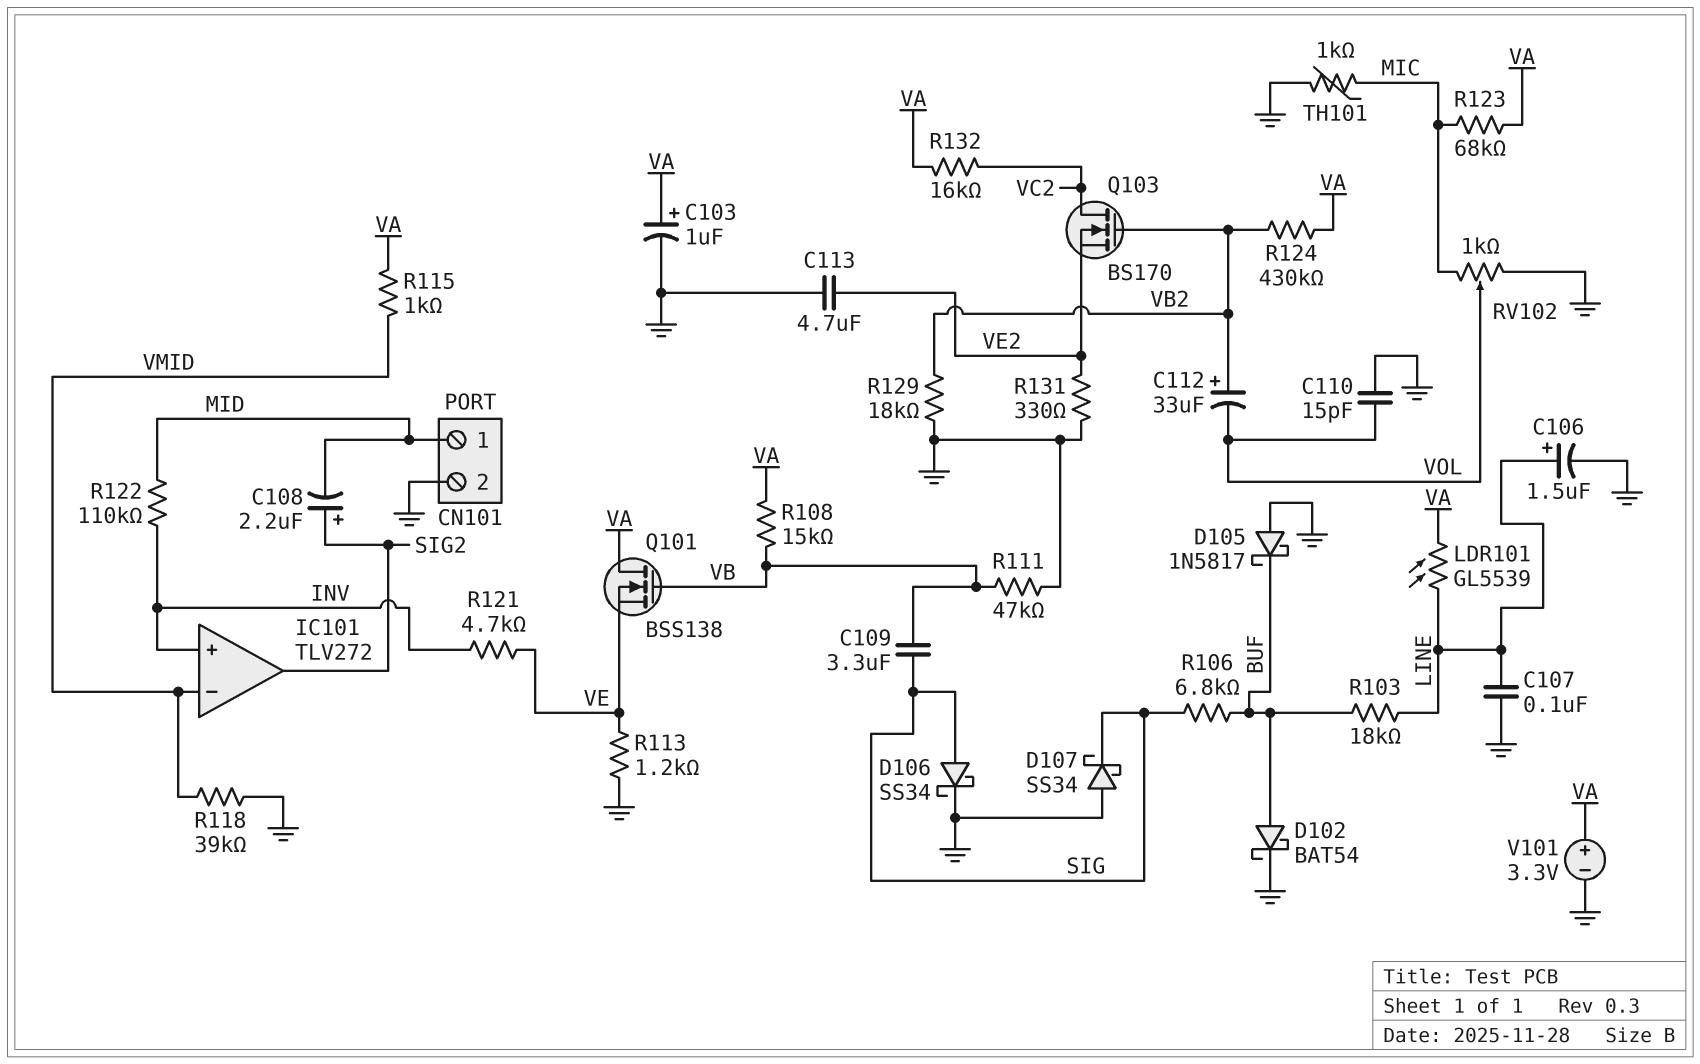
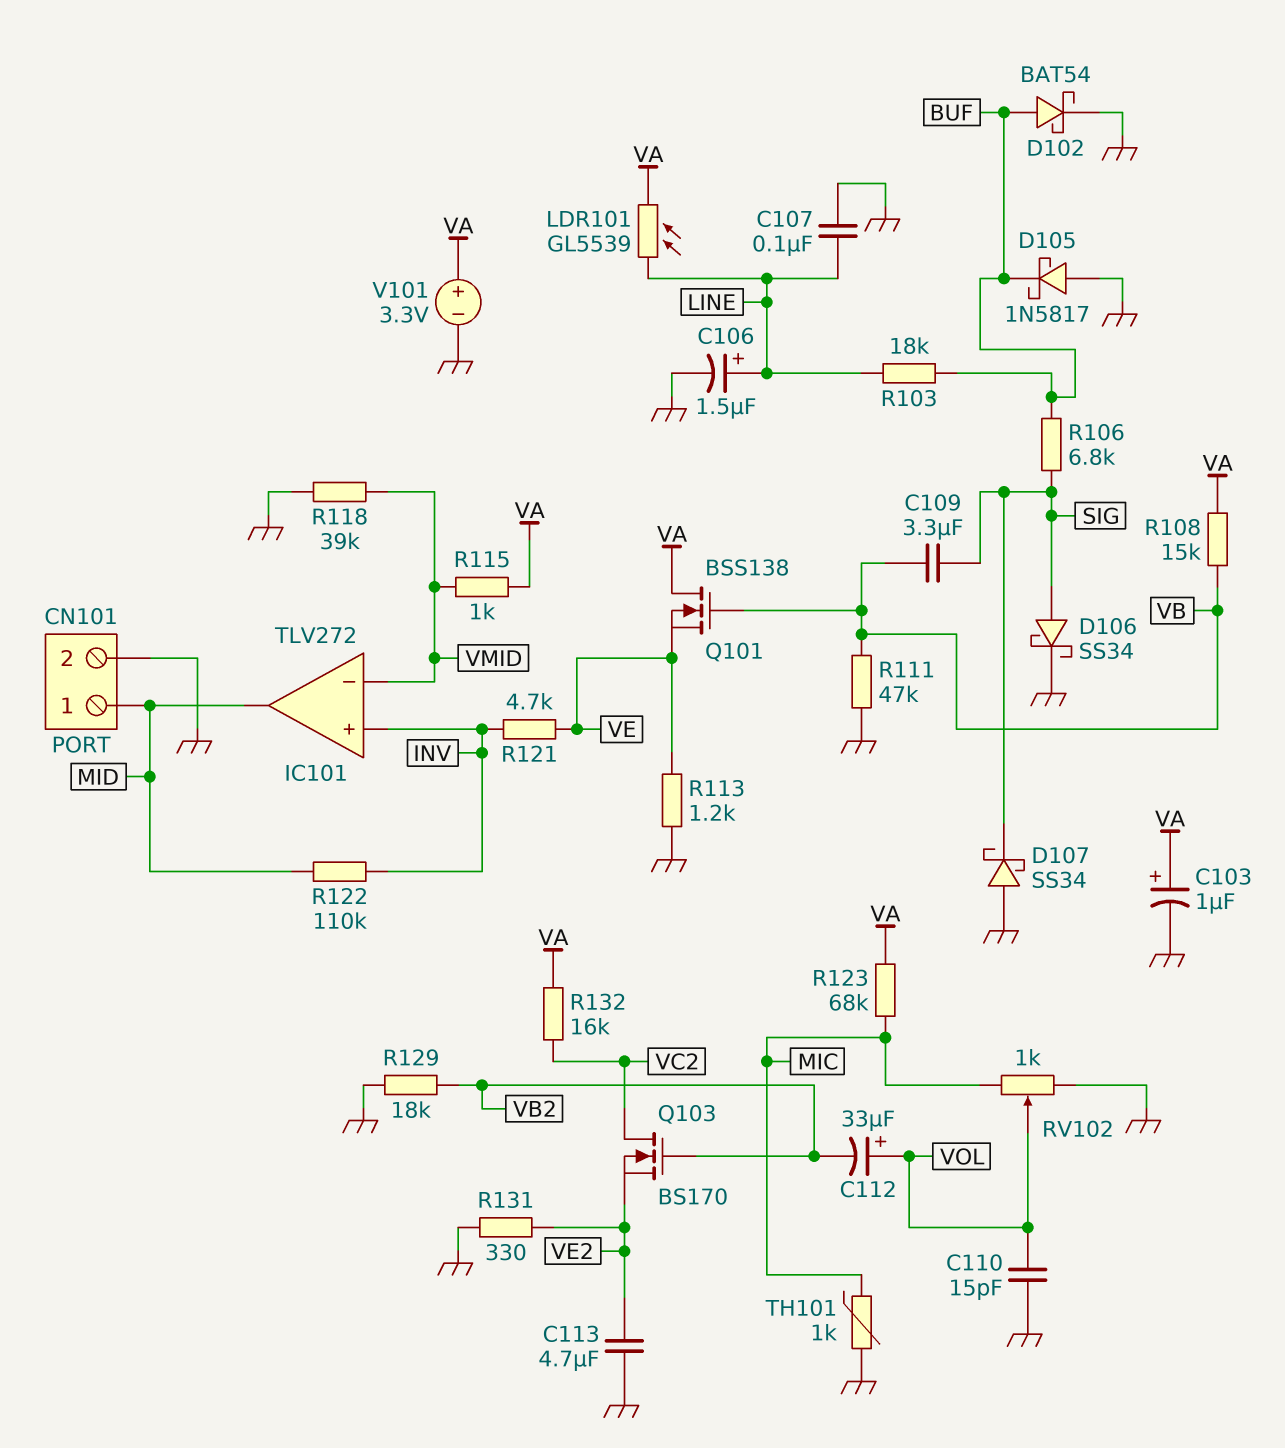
C108: 2.2uF (plus SIG2, minus MID) -> none
C112: 33uF (plus VB2, minus VOL) -> 33uF (plus VOL, minus VB2)
IC101 pin out: SIG2 -> MID
R124: 430k (VA, VB2) -> none

